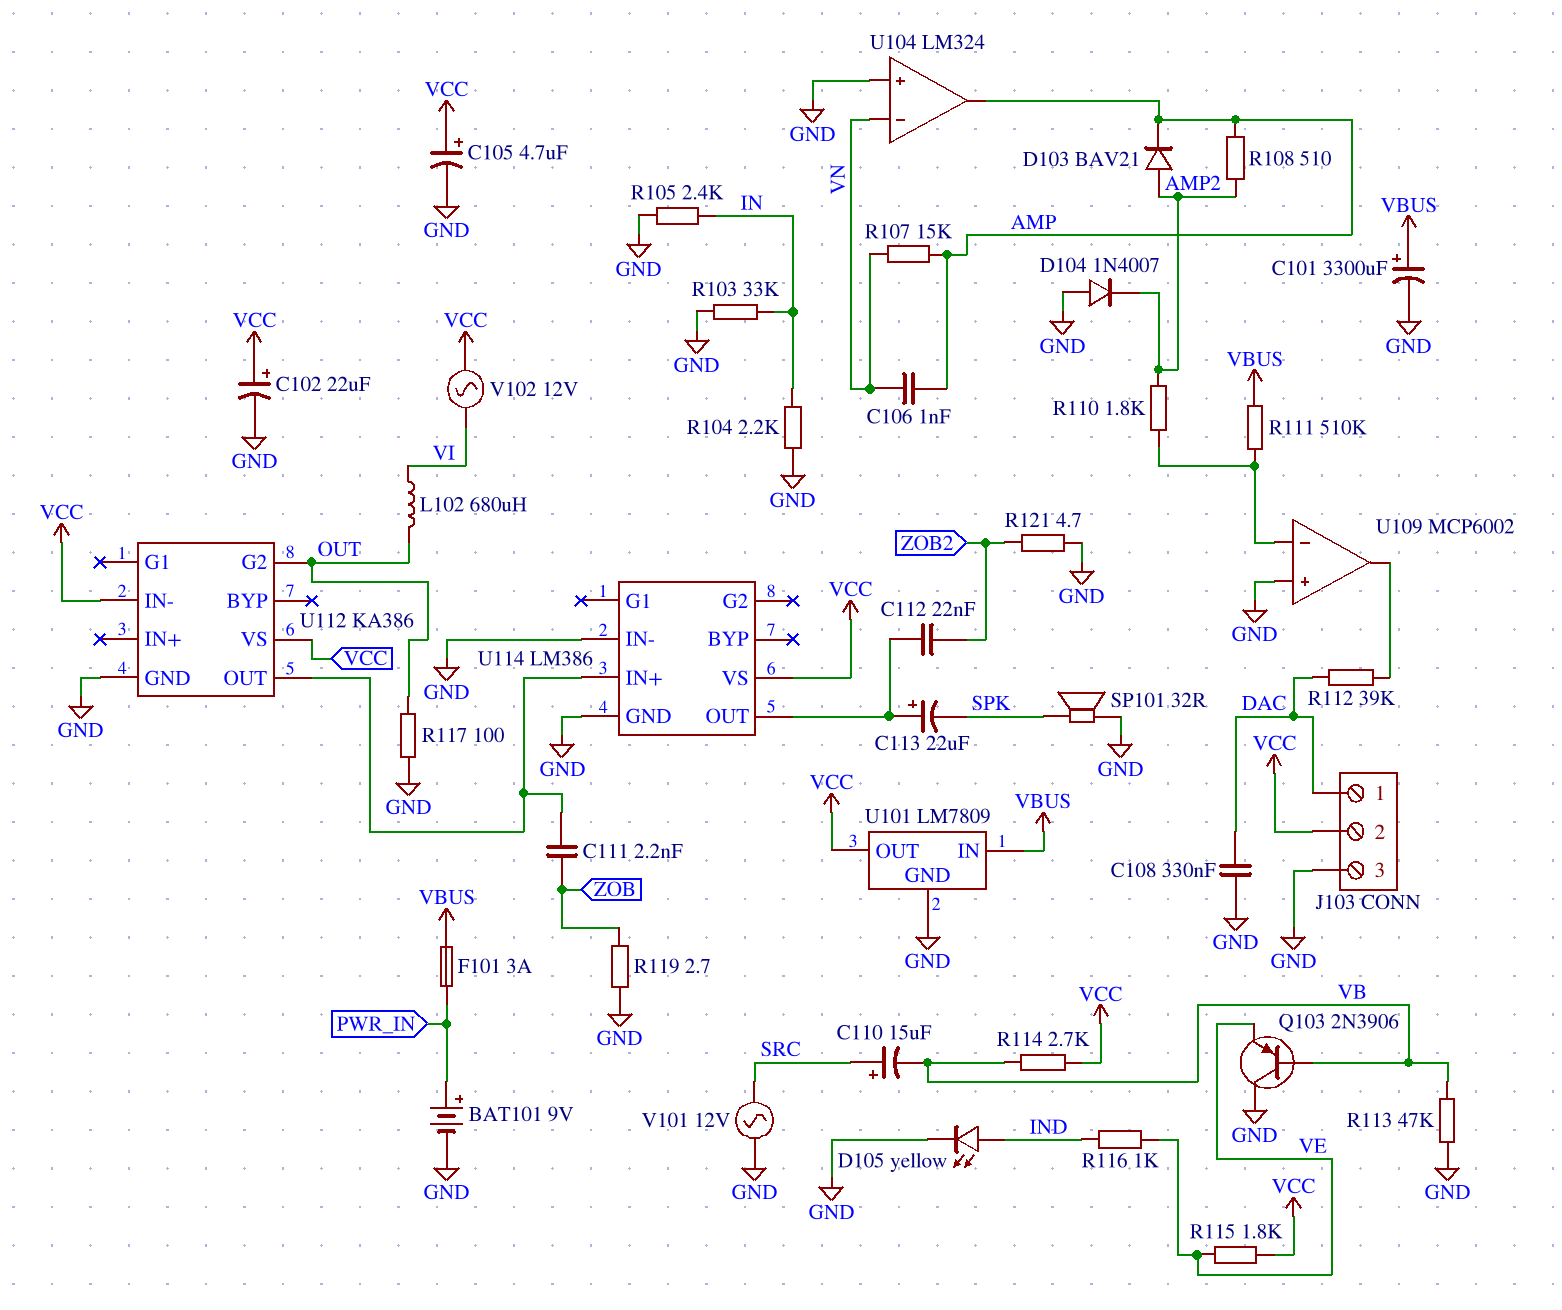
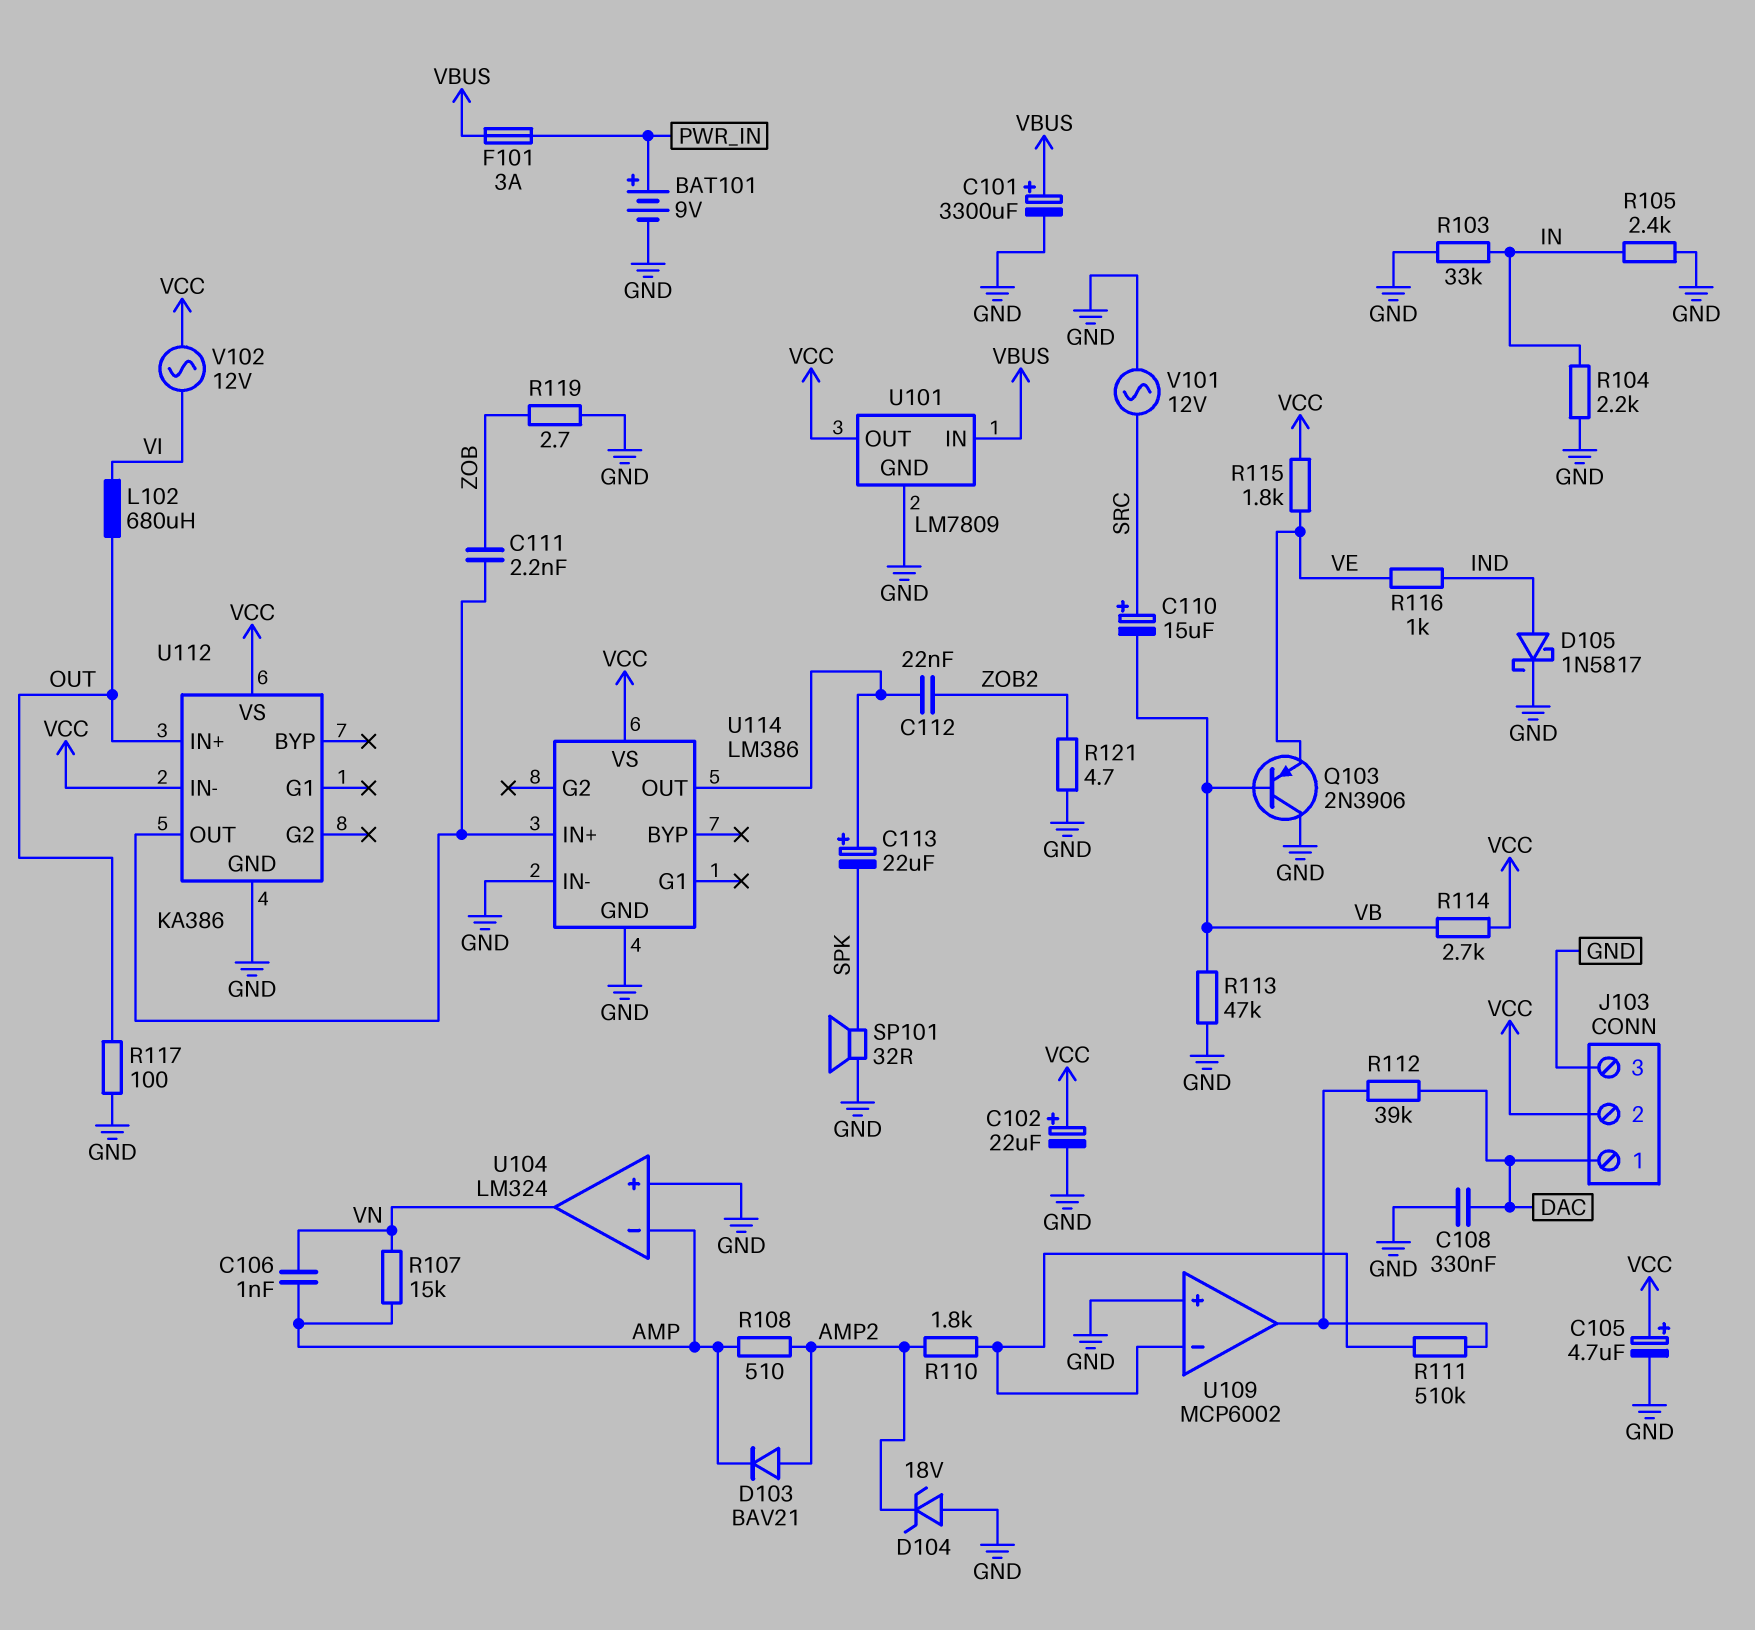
D104: diode 1N4007 (A GND, K AMP2) -> zener 18V (A GND, K AMP2)
D105: LED yellow (A IND, K GND) -> schottky 1N5817 (A IND, K GND)
R111: 510k (U109/in-, VBUS) -> 510k (U109/in-, U109/out)
U104 pin in-: VN -> AMP
U104 pin out: AMP -> VN
U112 pin G2: OUT -> none
U112 pin IN+: none -> OUT

